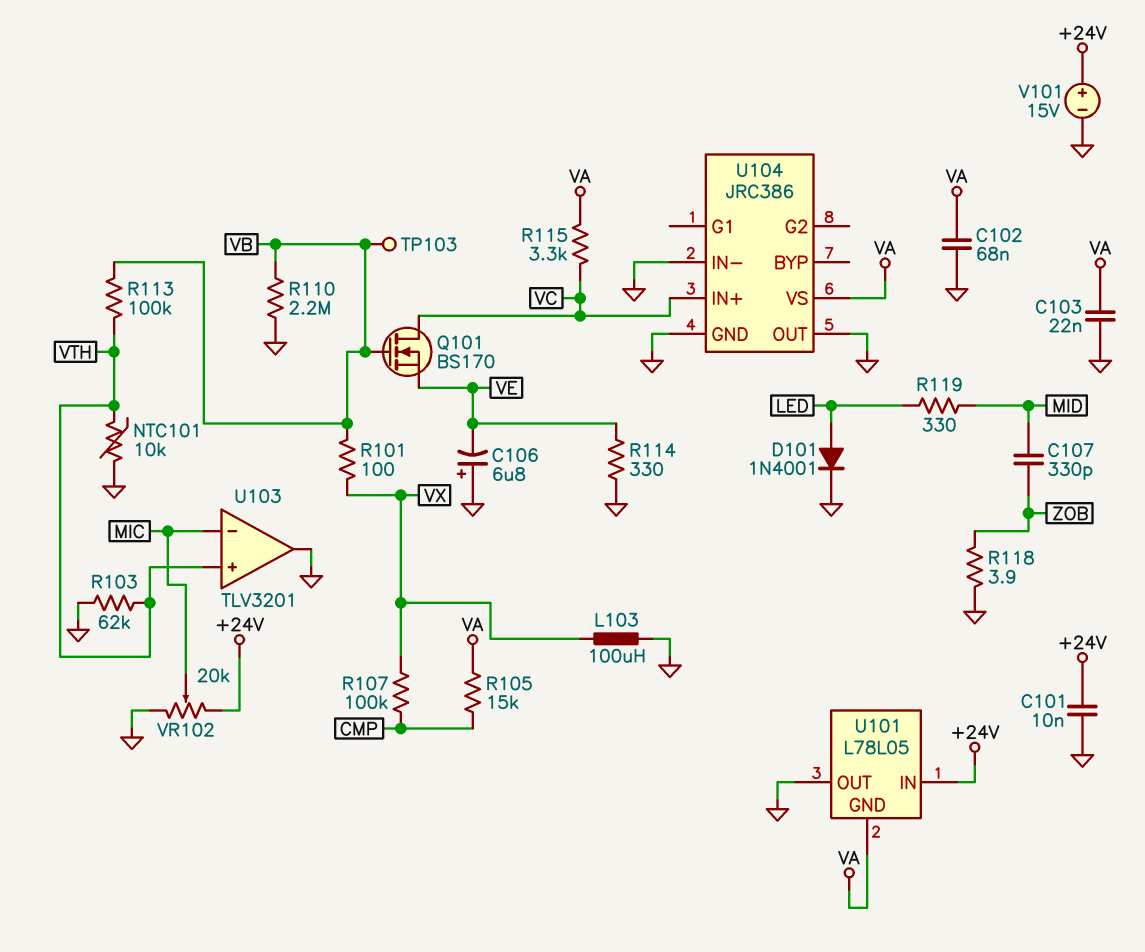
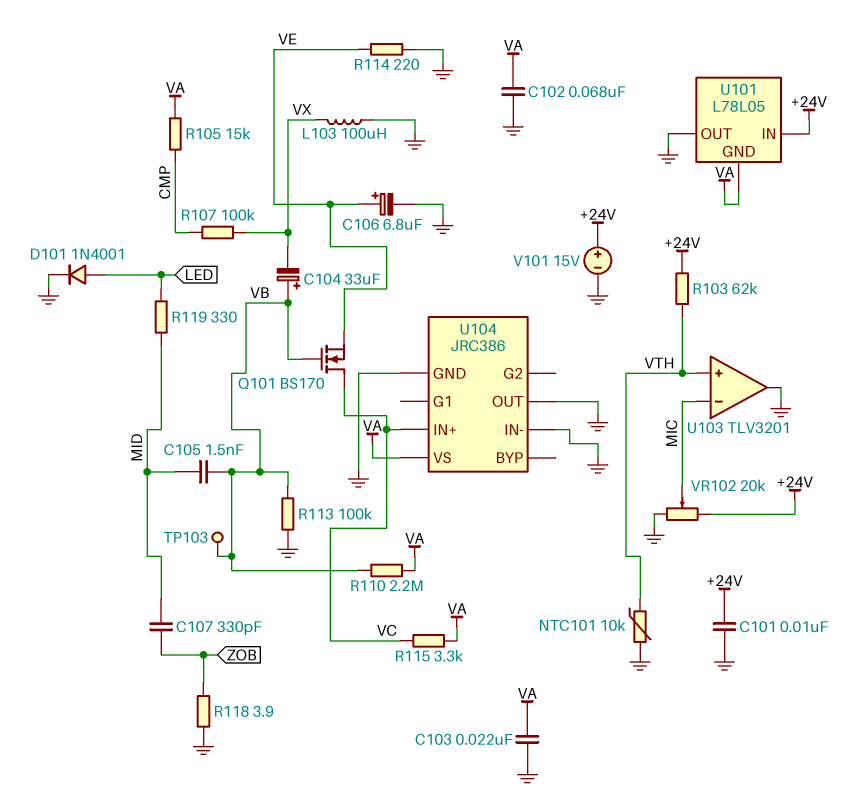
C104: none -> 33uF (plus VB, minus VX)
C105: none -> 1.5nF (MID, VB)
C106: 6.8uF (plus GND, minus VE) -> 6.8uF (plus VE, minus GND)
R101: 100 (VB, VX) -> none
R103: 62k (GND, VTH) -> 62k (+24V, VTH)
R110: 2.2M (GND, VB) -> 2.2M (VA, VB)
R113: 100k (VB, VTH) -> 100k (GND, VB)
R114: 330 (GND, VE) -> 220 (GND, VE)

